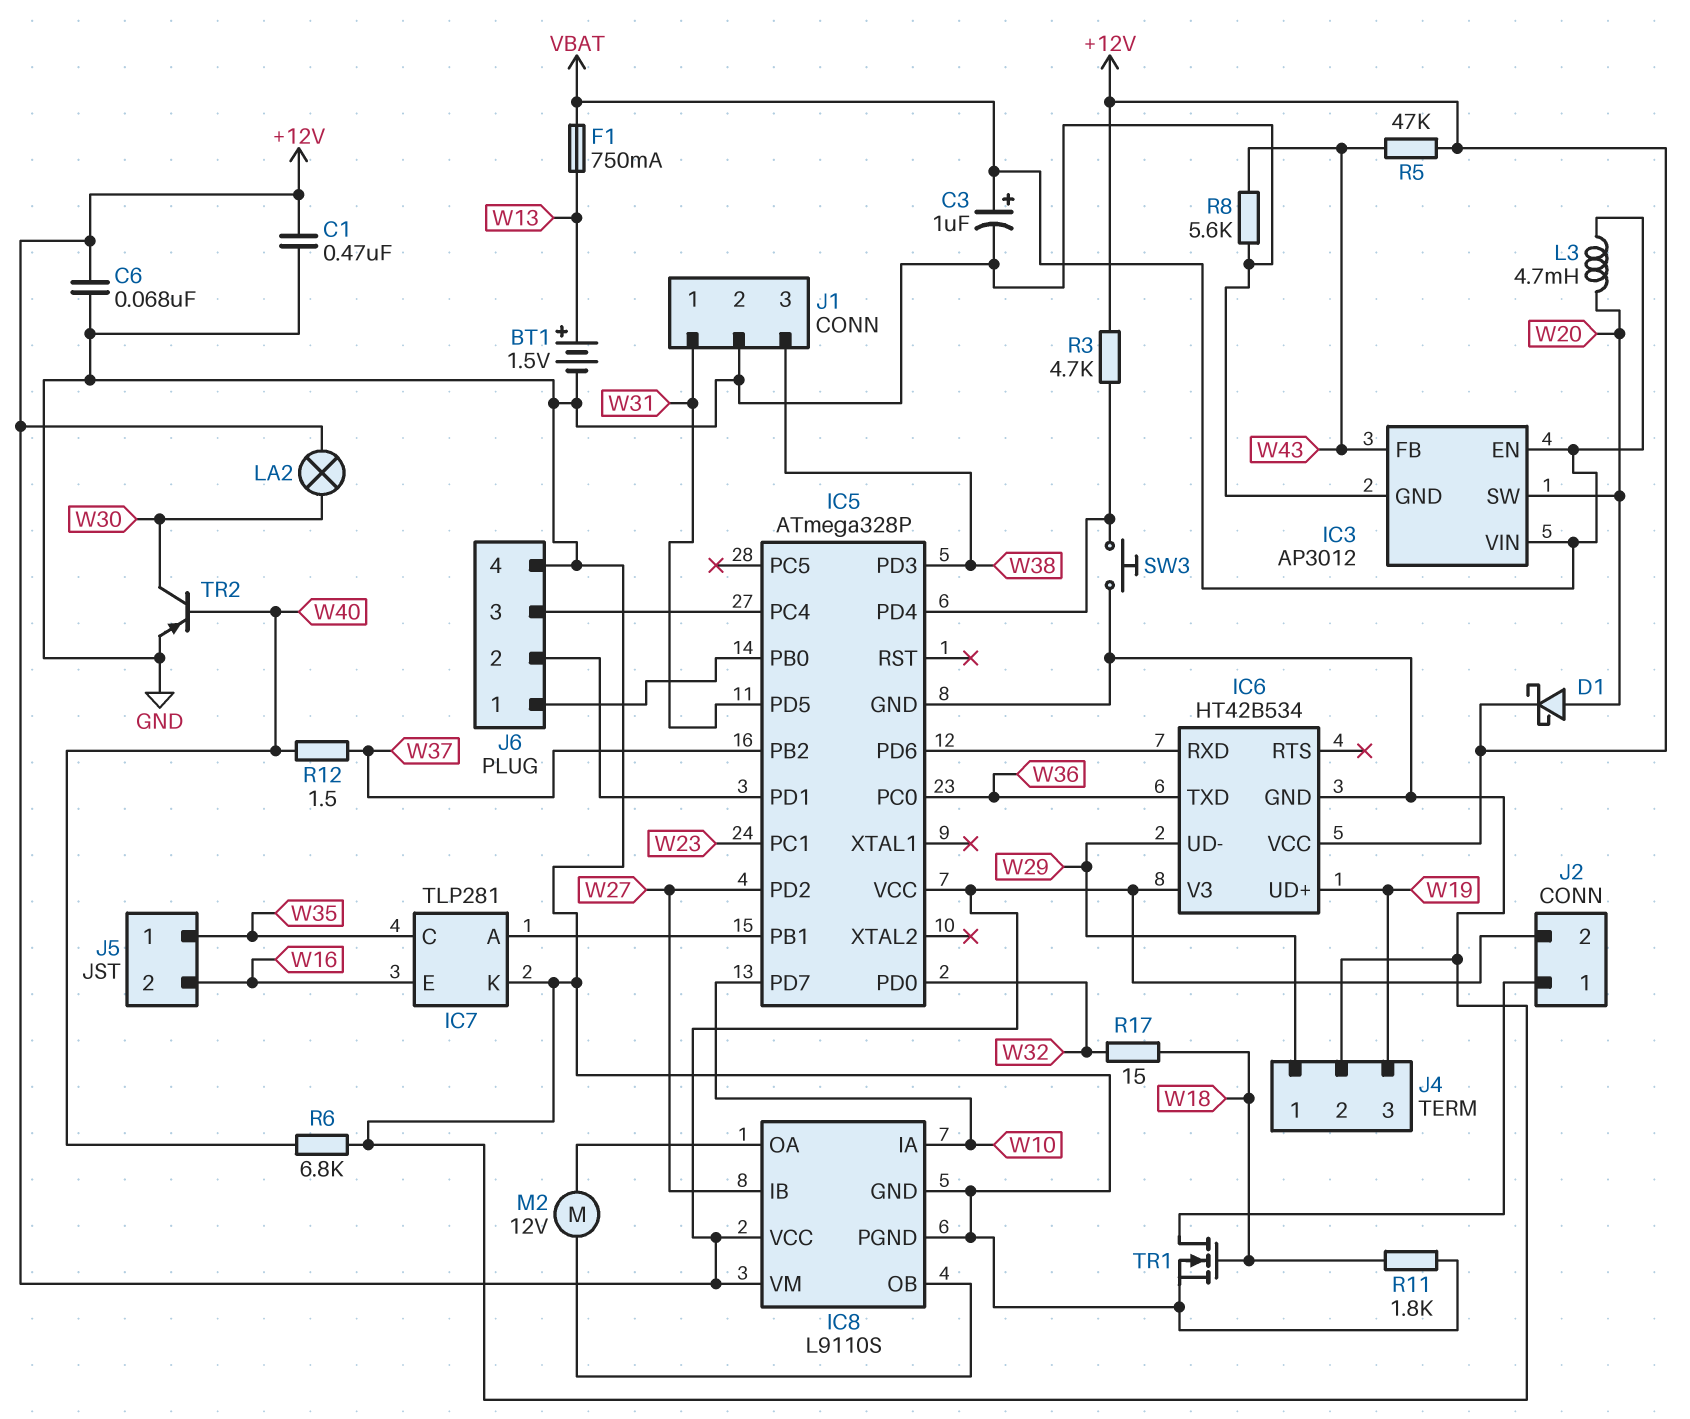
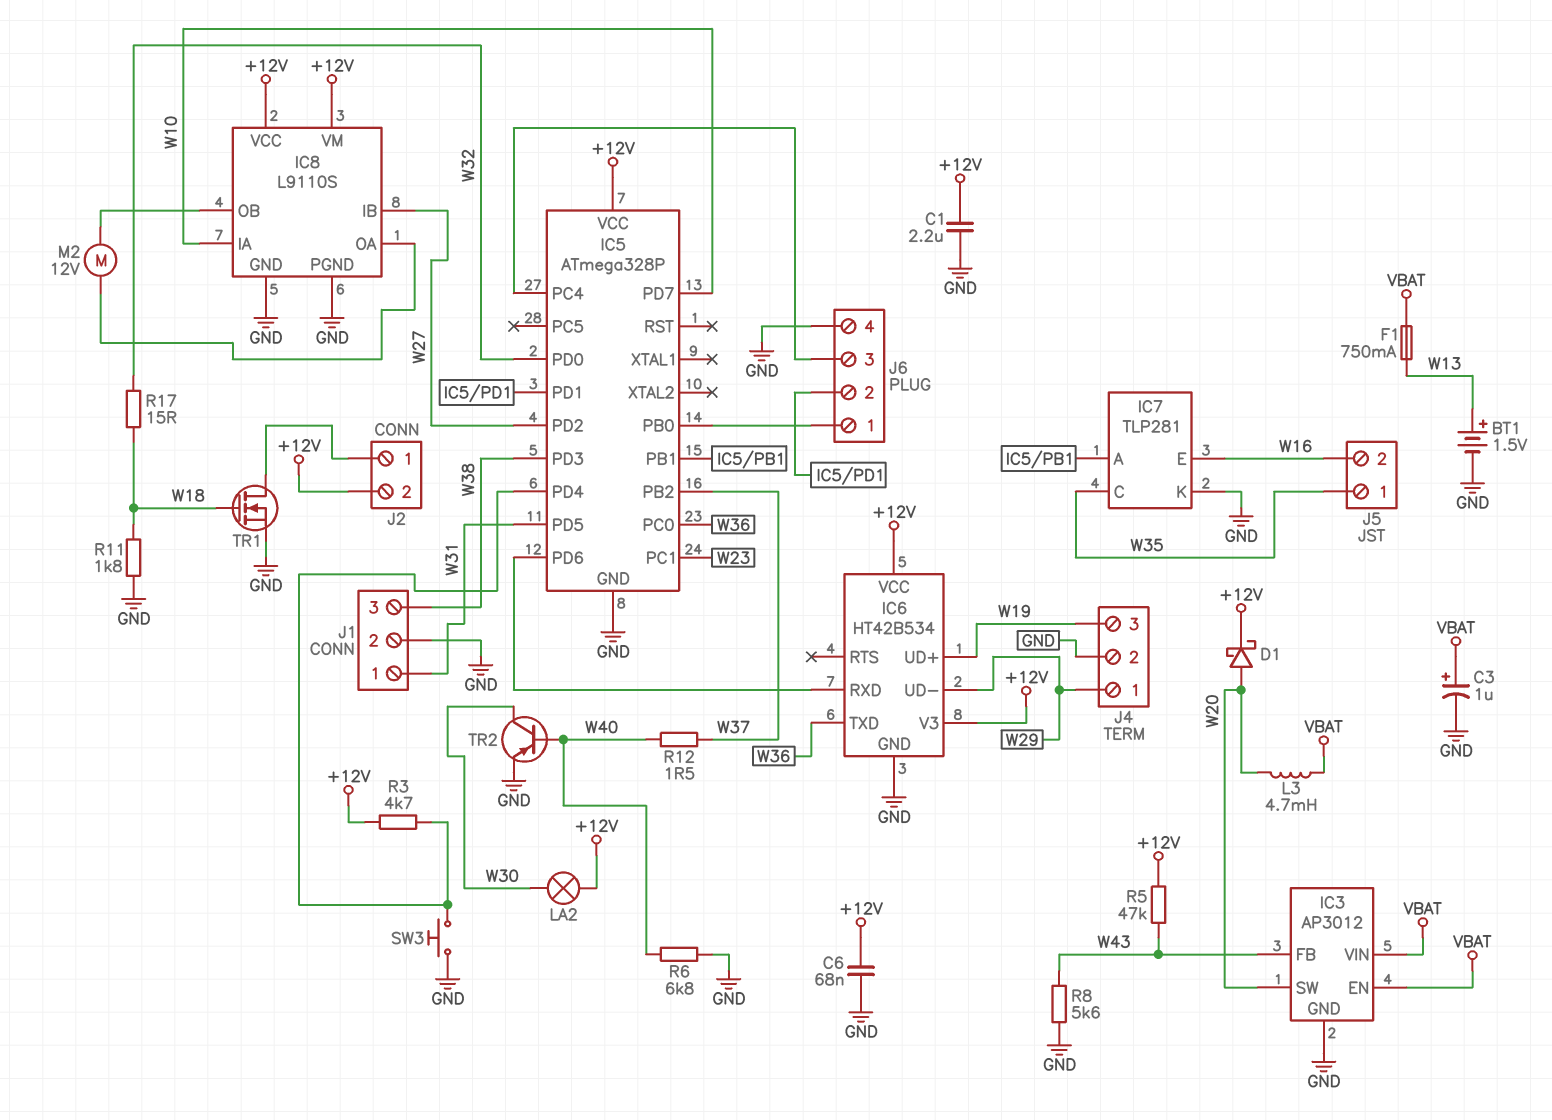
C1: 470nF (+12V, GND) -> 2.2uF (+12V, GND)

